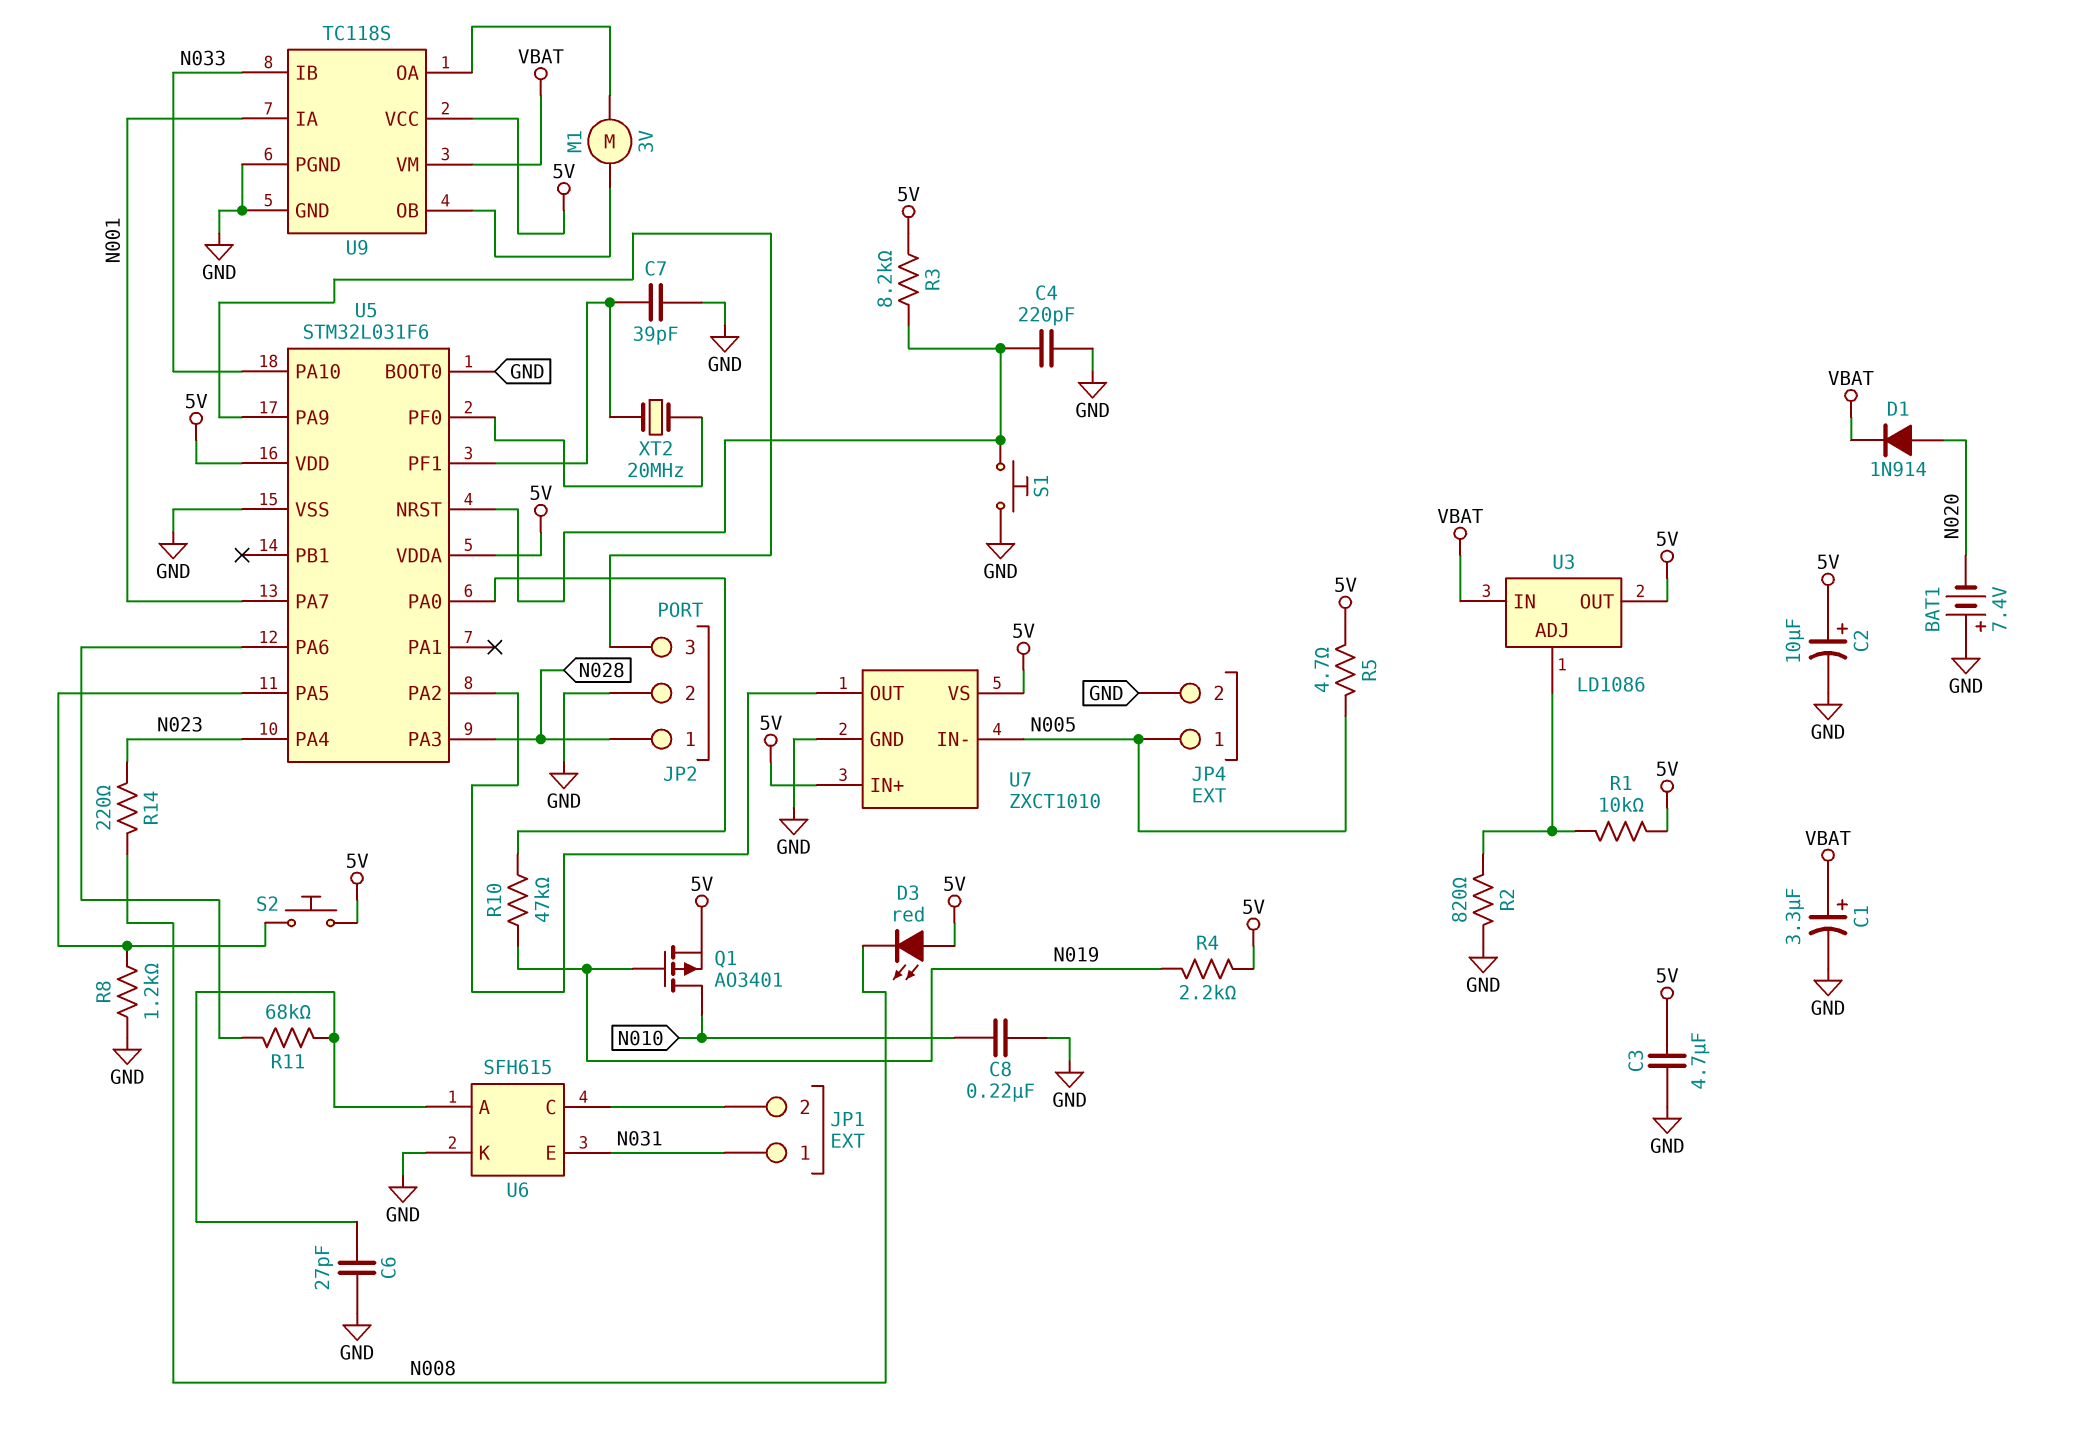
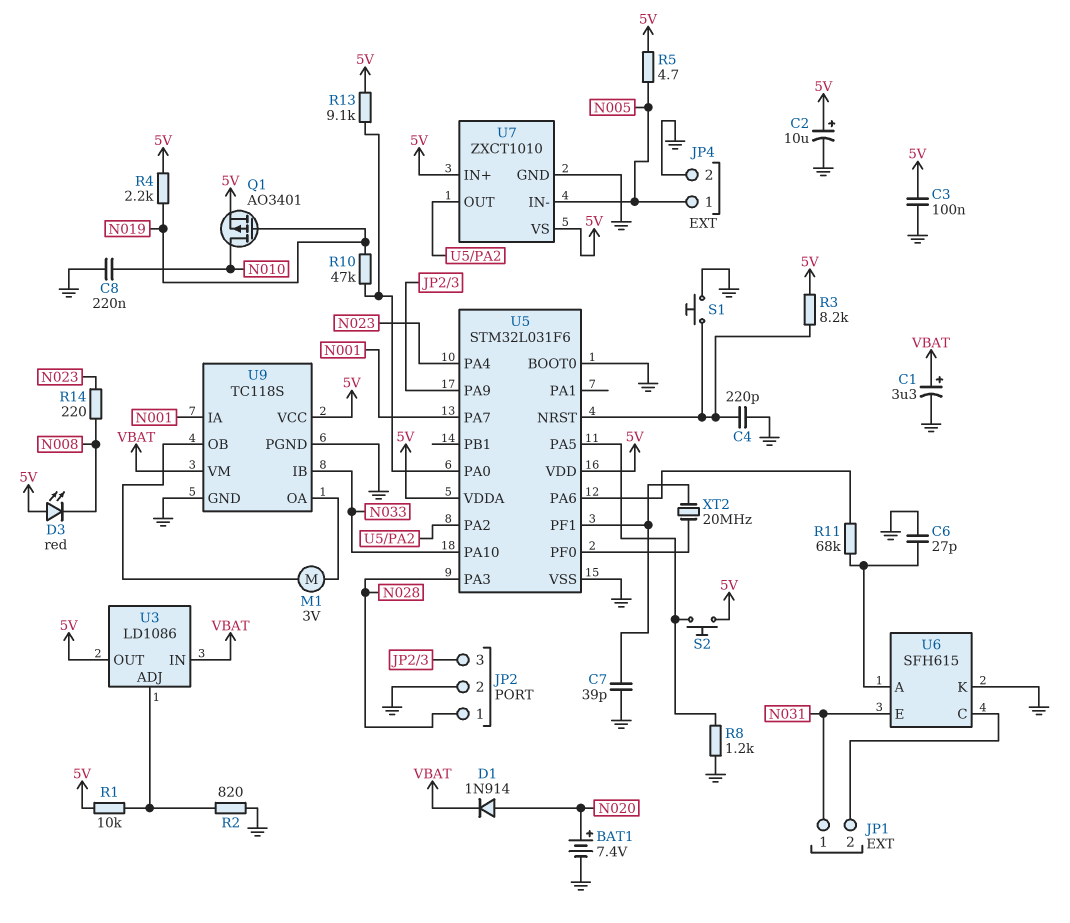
BAT1: 7.4V (plus GND, minus N020) -> 7.4V (plus N020, minus GND)
C3: 4.7uF (5V, GND) -> 100nF (5V, GND)
R13: none -> 9.1k (5V, U5/PA0)

